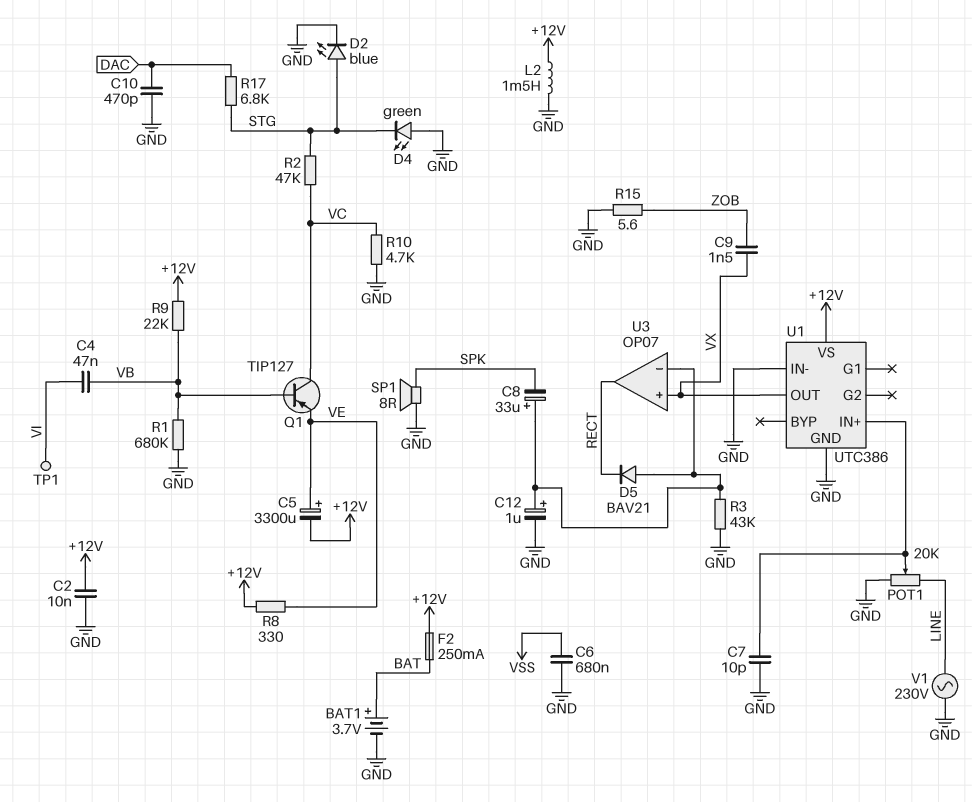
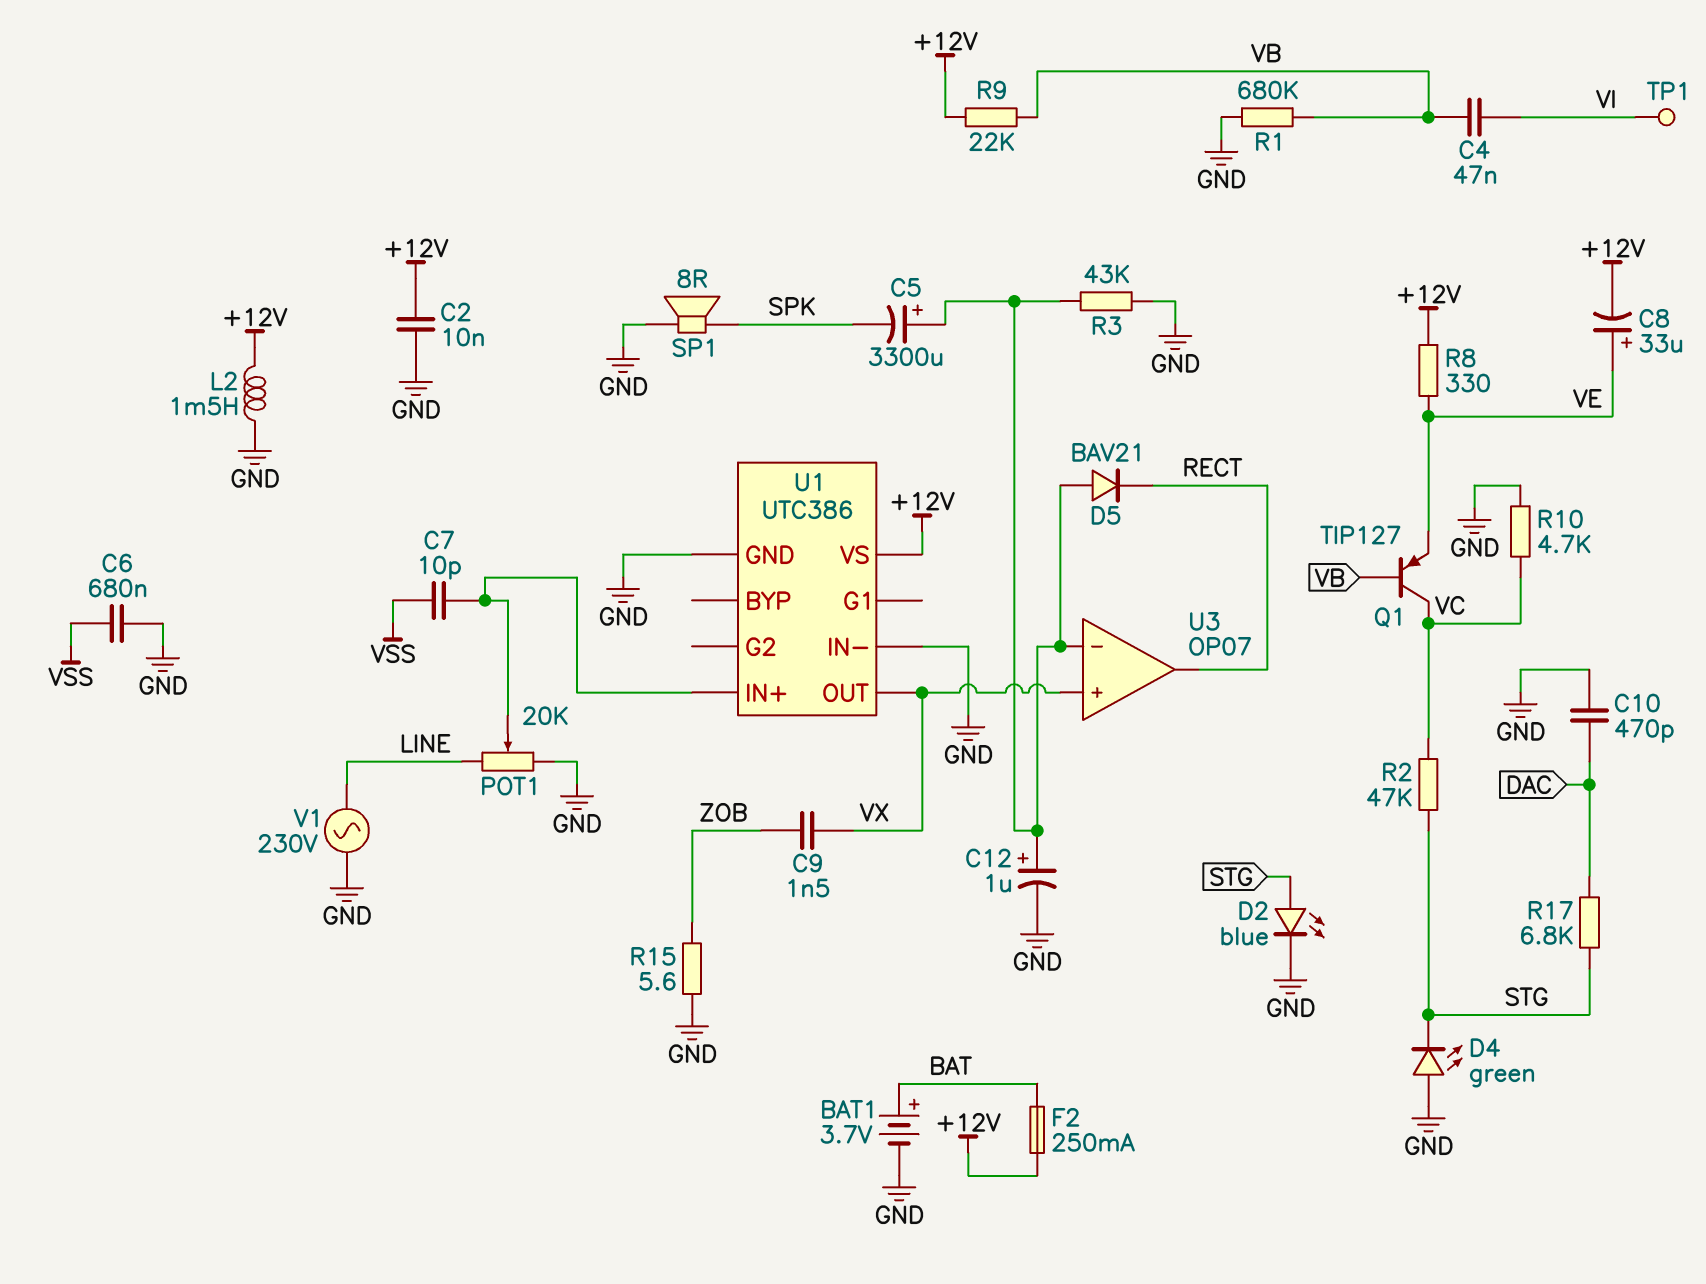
C5: 3300uF (plus VE, minus +12V) -> 3300uF (plus U3/in-, minus SPK)
C7: 10pF (GND, U1/IN+) -> 10pF (U1/IN+, VSS)
C8: 33uF (plus U3/in-, minus SPK) -> 33uF (plus VE, minus +12V)

